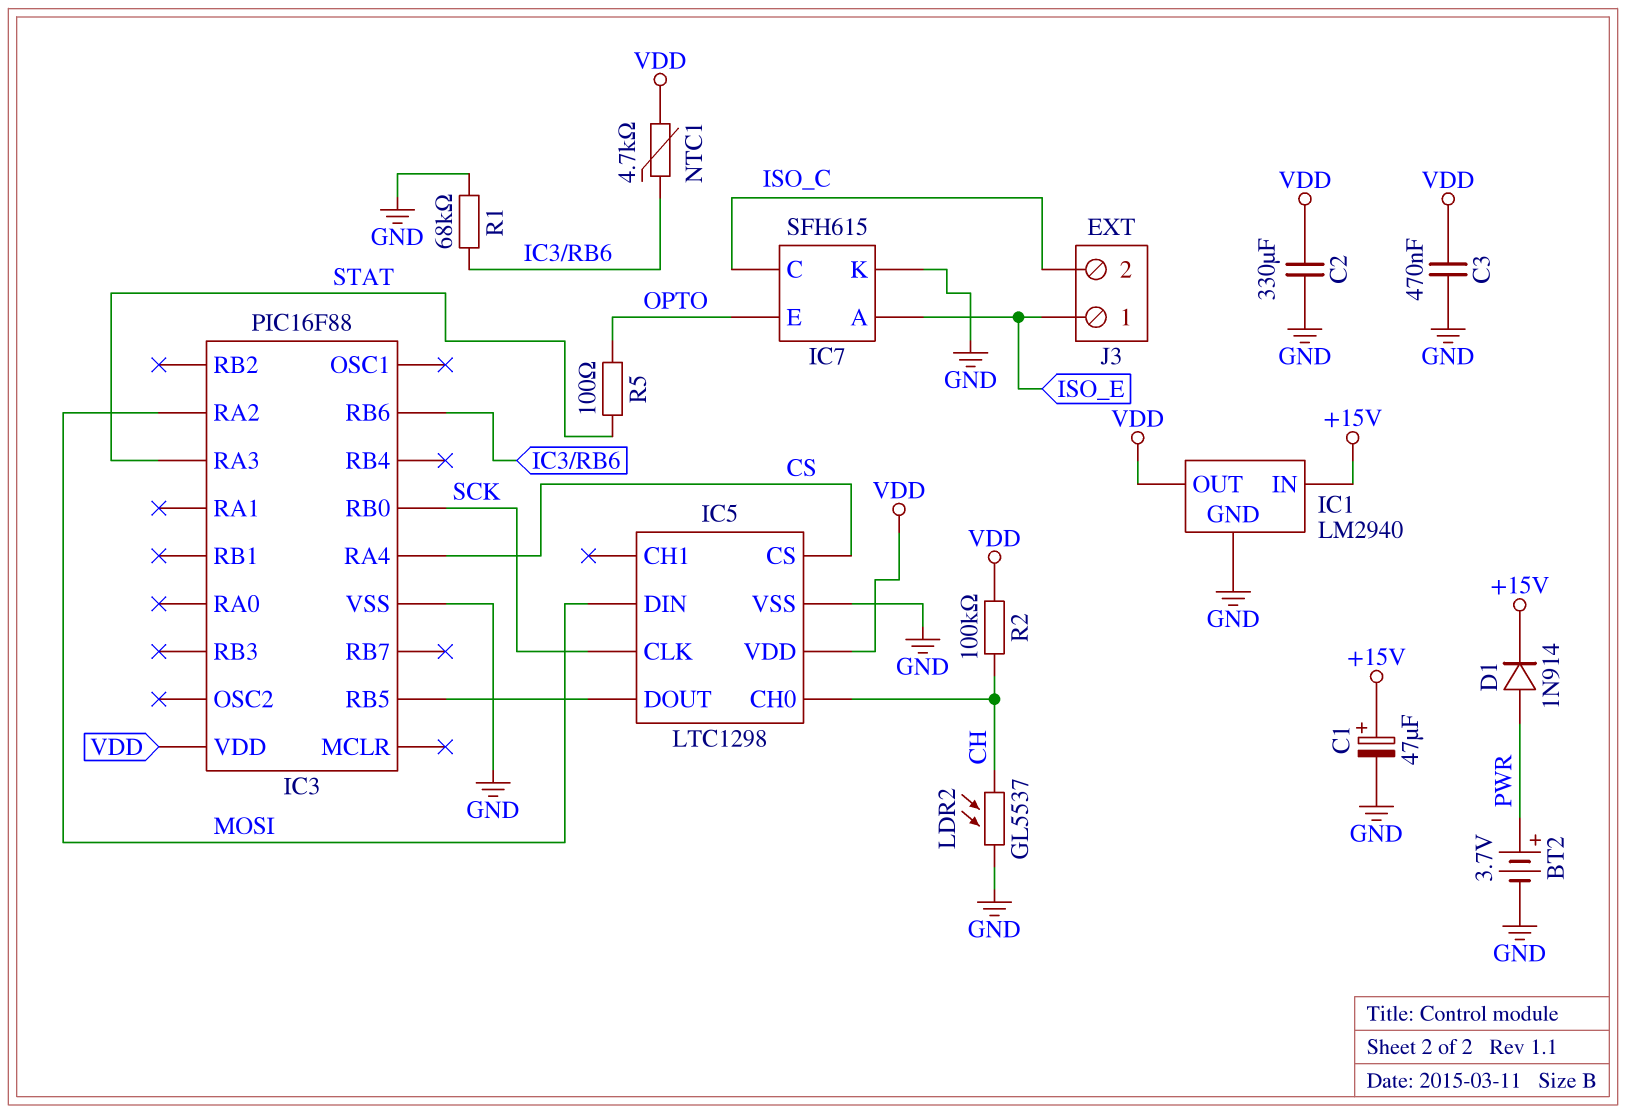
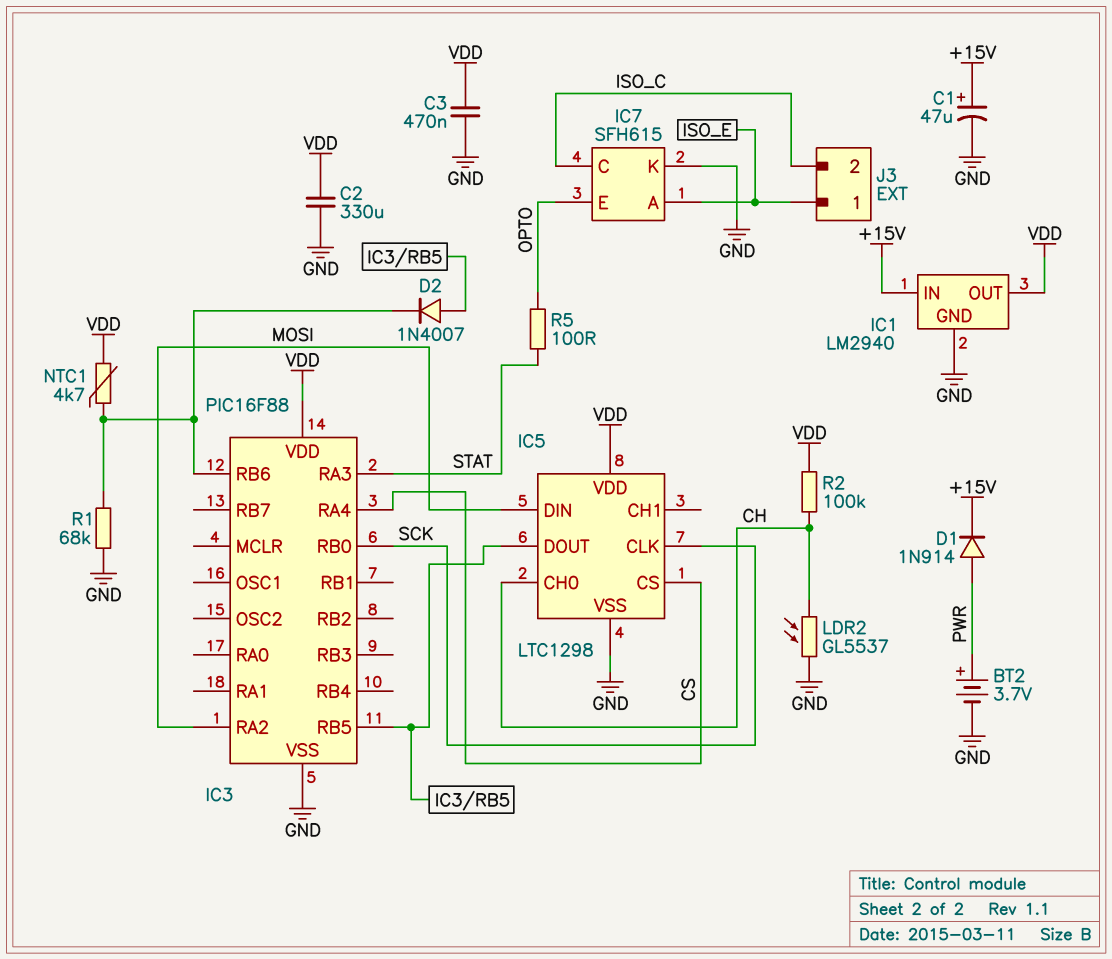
D2: none -> diode 1N4007 (A IC3/RB5, K IC3/RB6)

